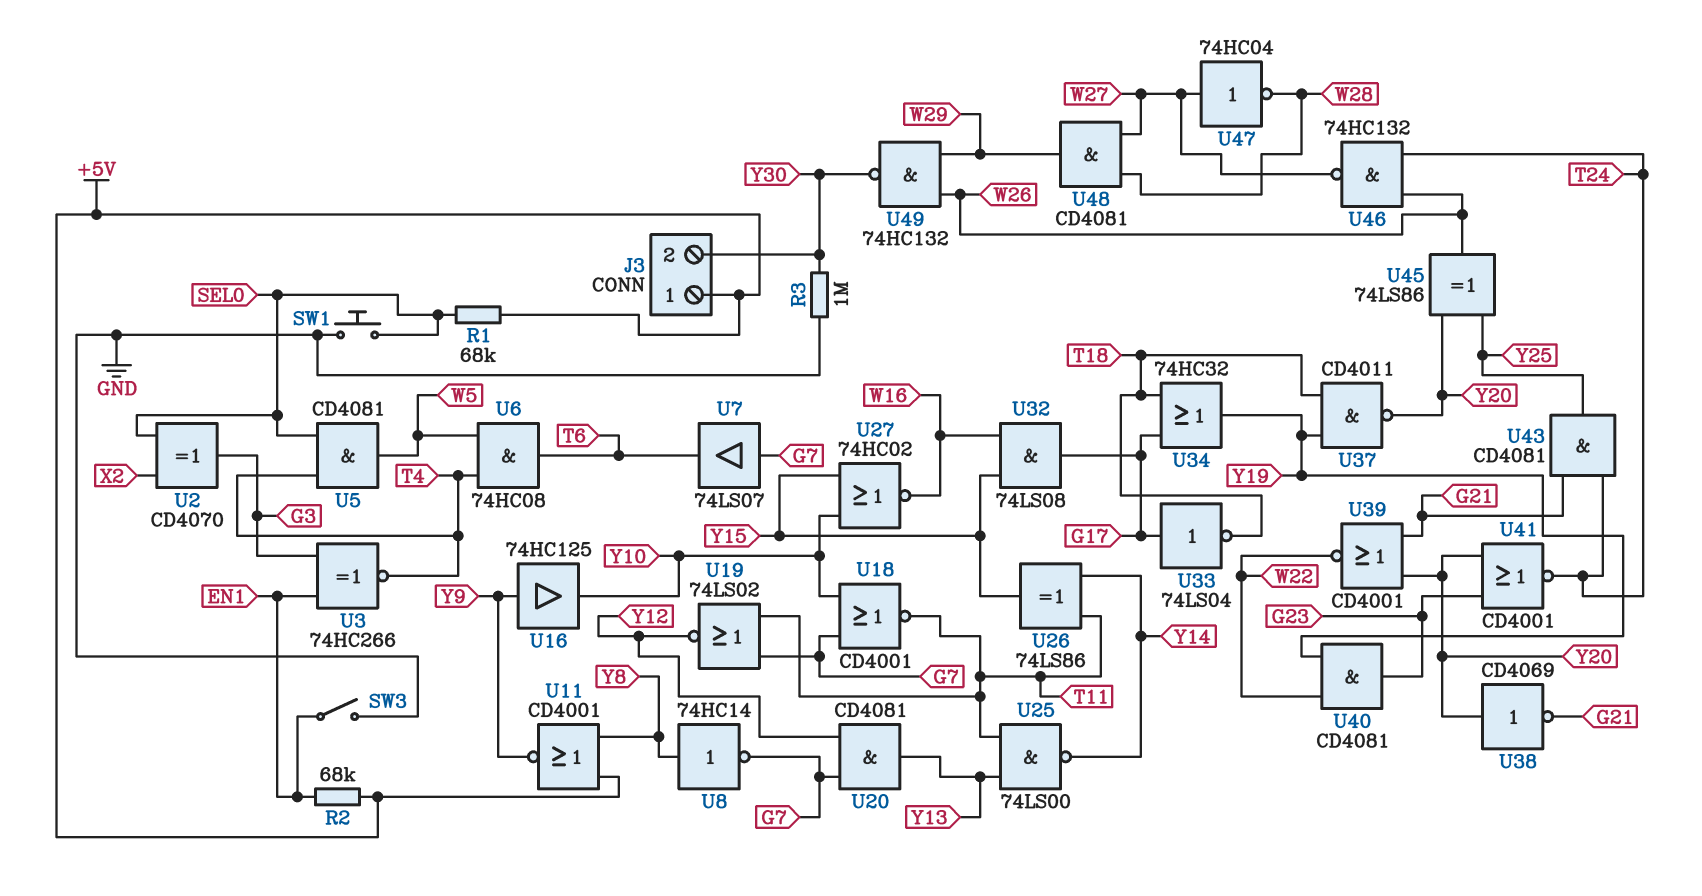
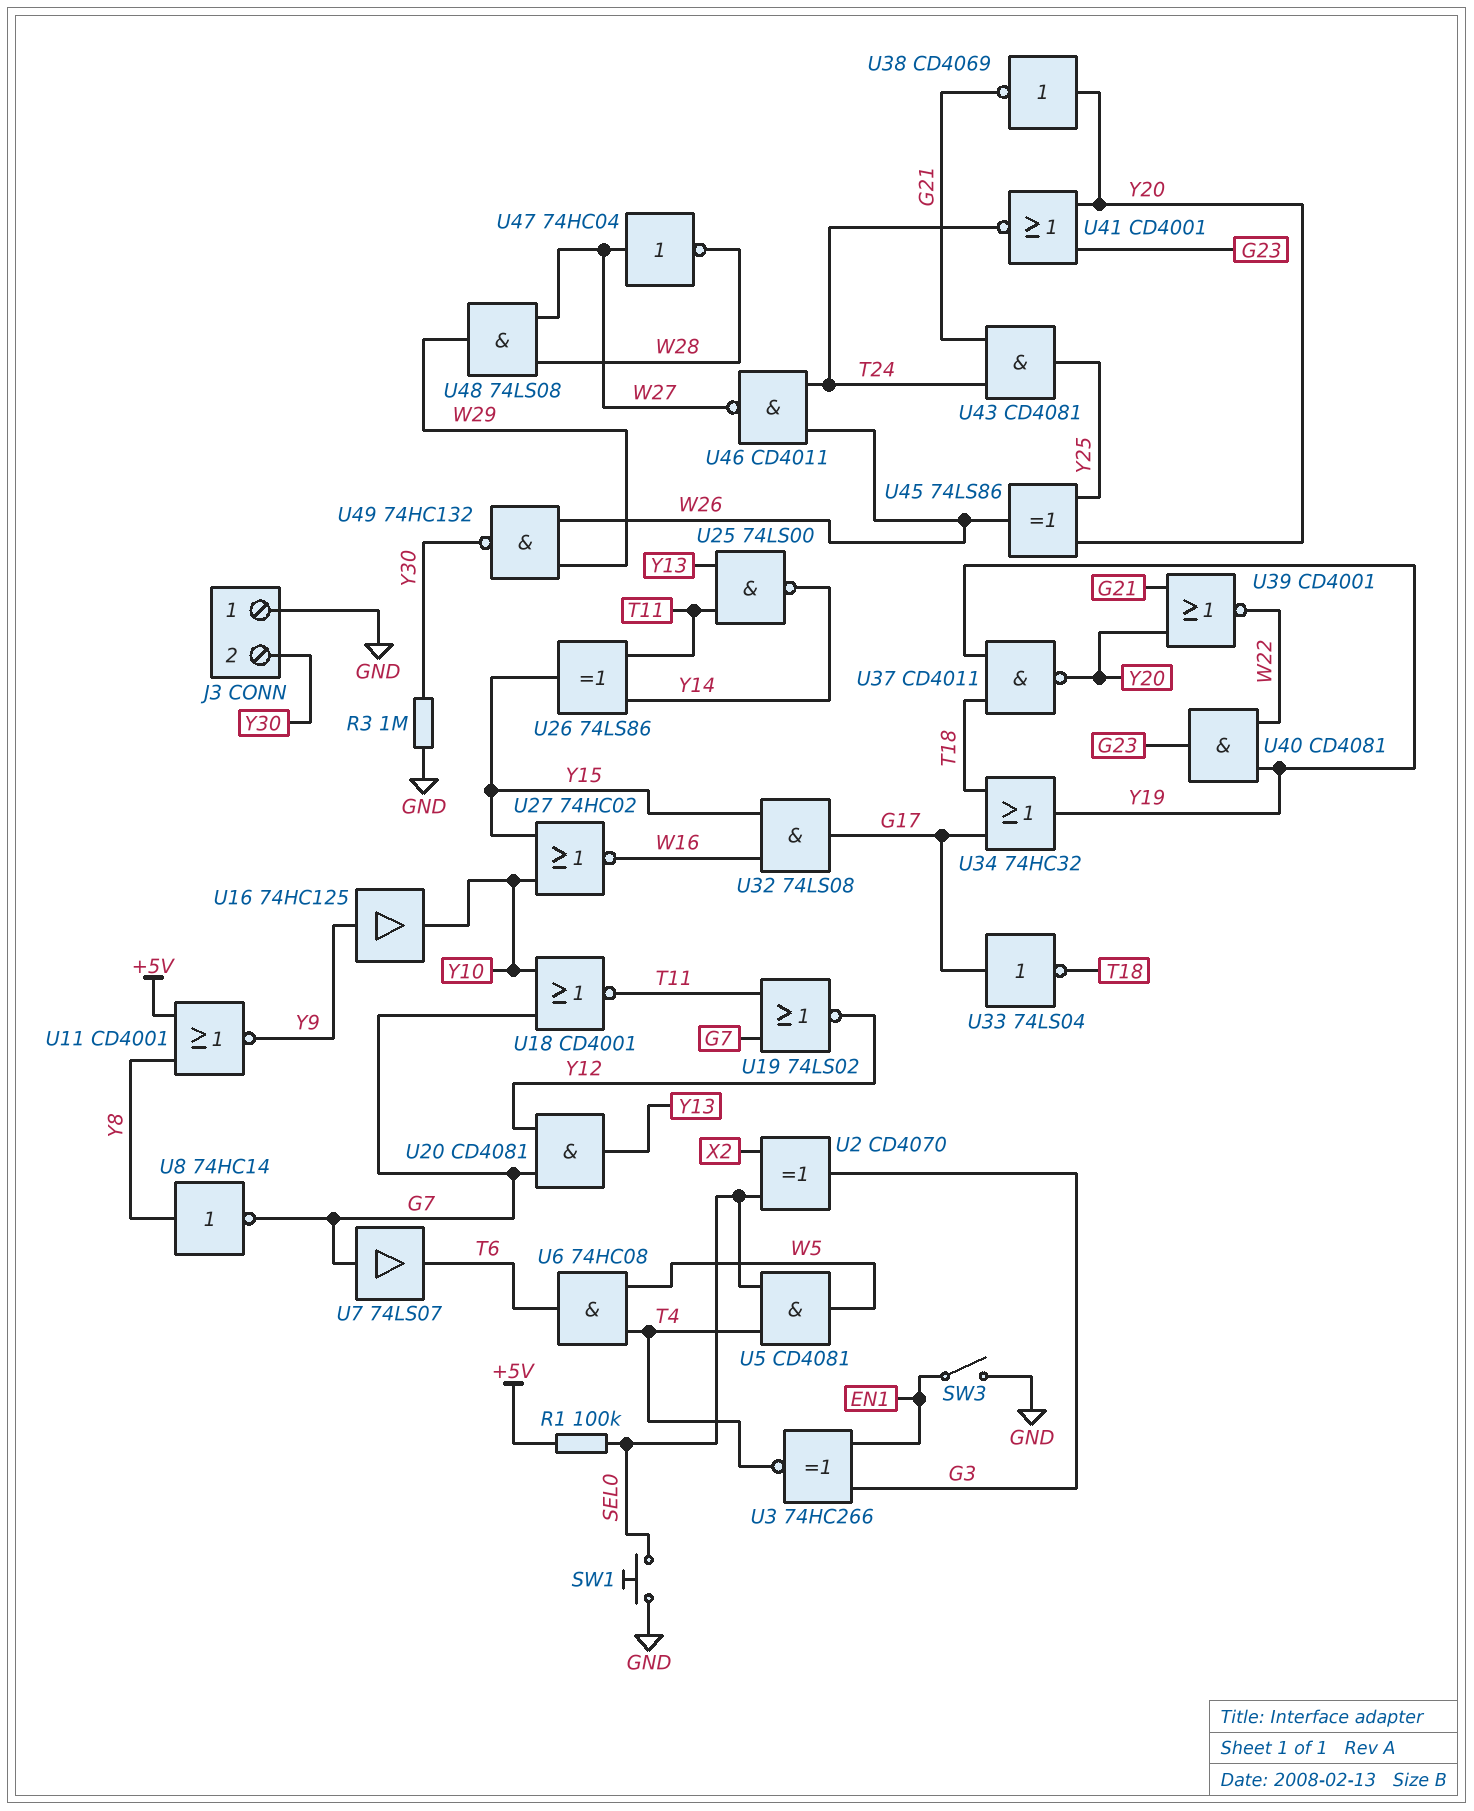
J3 pin 1: +5V -> GND
R1: 68k (+5V, SEL0) -> 100k (+5V, SEL0)
R2: 68k (+5V, EN1) -> none
U46: NAND 74HC132 (in T24, in W26, out W27) -> NAND CD4011 (in T24, in W26, out W27)
U48: AND CD4081 (in W27, in W28, out W29) -> AND 74LS08 (in W27, in W28, out W29)

